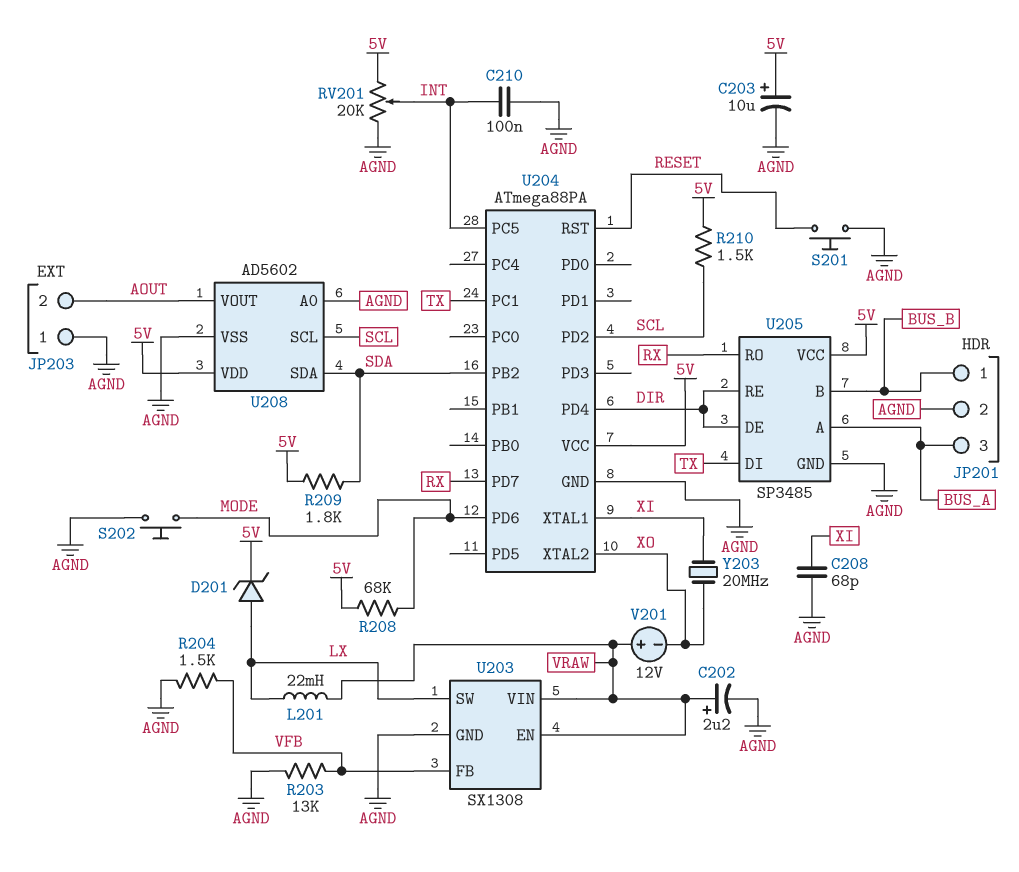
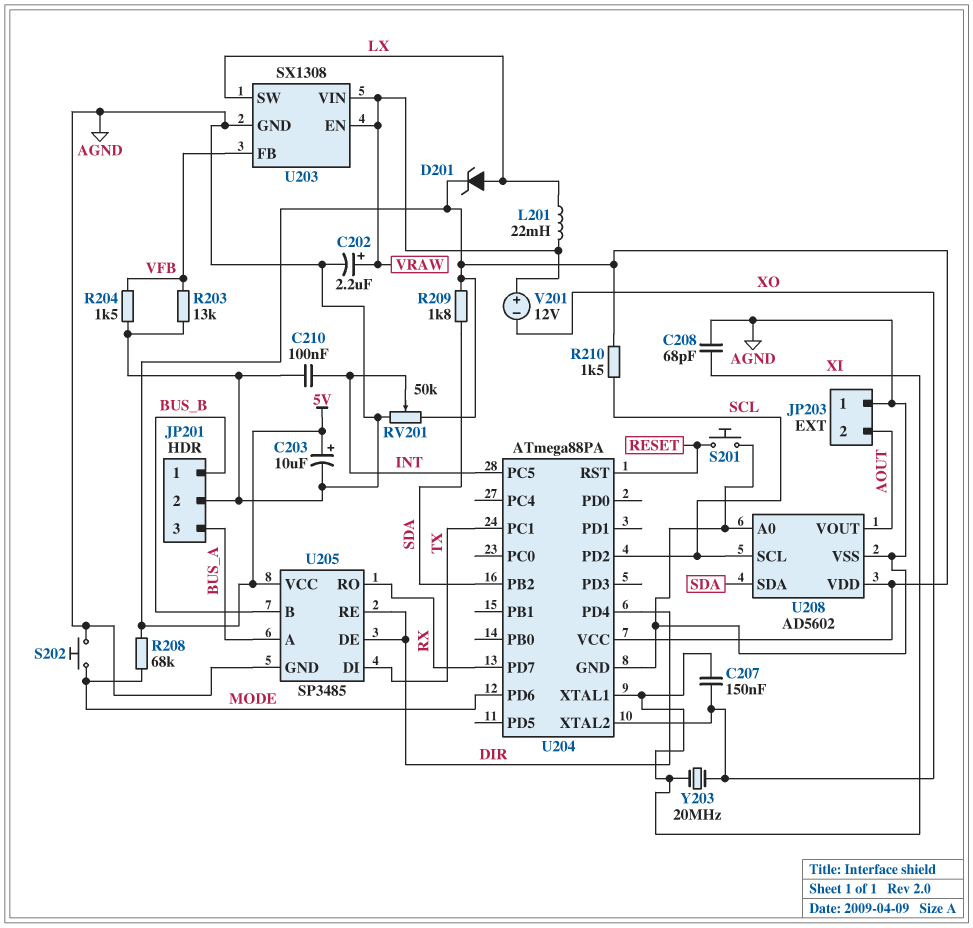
C207: none -> 150nF (XI, XO)
RV201: 20k (5V, AGND, wiper INT) -> 50k (5V, AGND, wiper INT)

